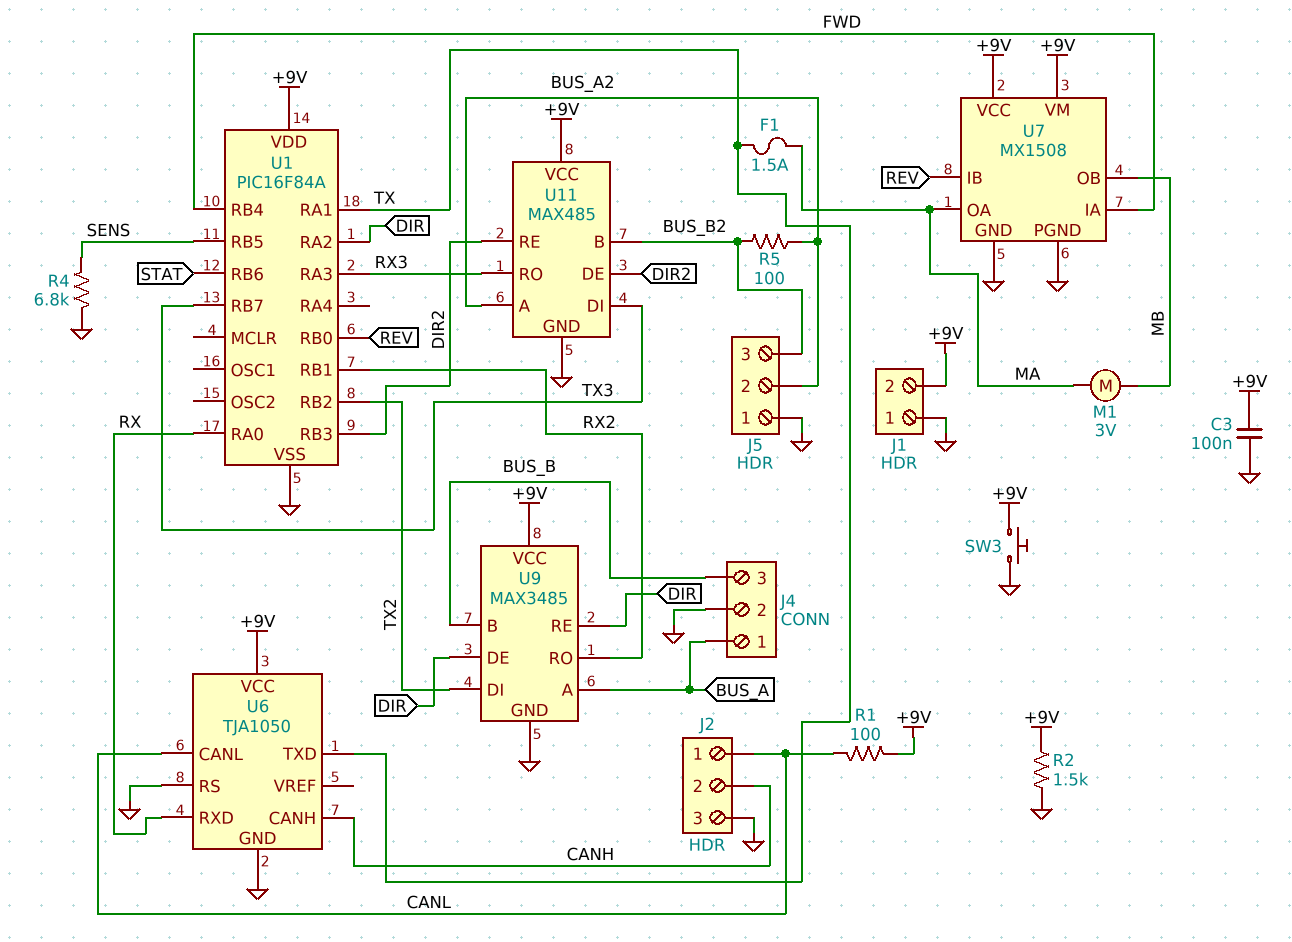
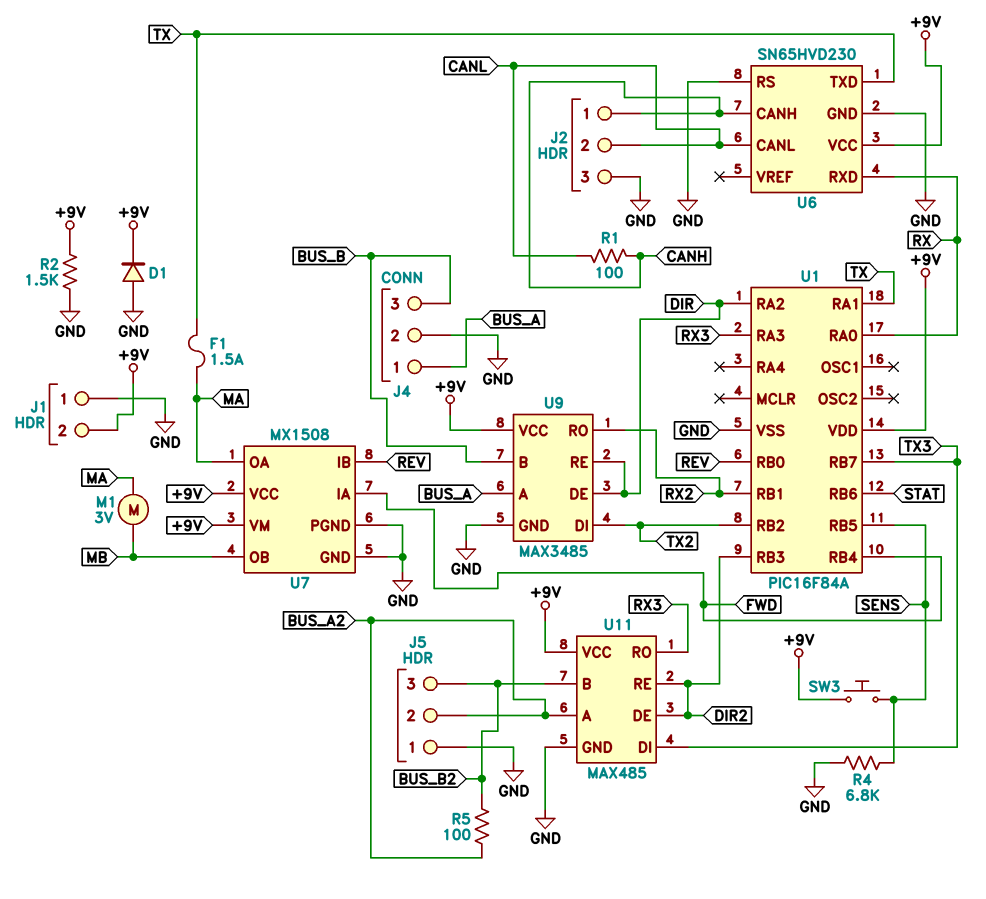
C3: 100nF (+9V, GND) -> none
D1: none -> diode (A GND, K +9V)
J2 pin 1: CANL -> CANH
J2 pin 2: CANH -> CANL
R1: 100 (+9V, CANL) -> 100 (CANH, CANL)
SW3: button (+9V, GND) -> button (+9V, SENS)
U6: TJA1050 -> SN65HVD230

